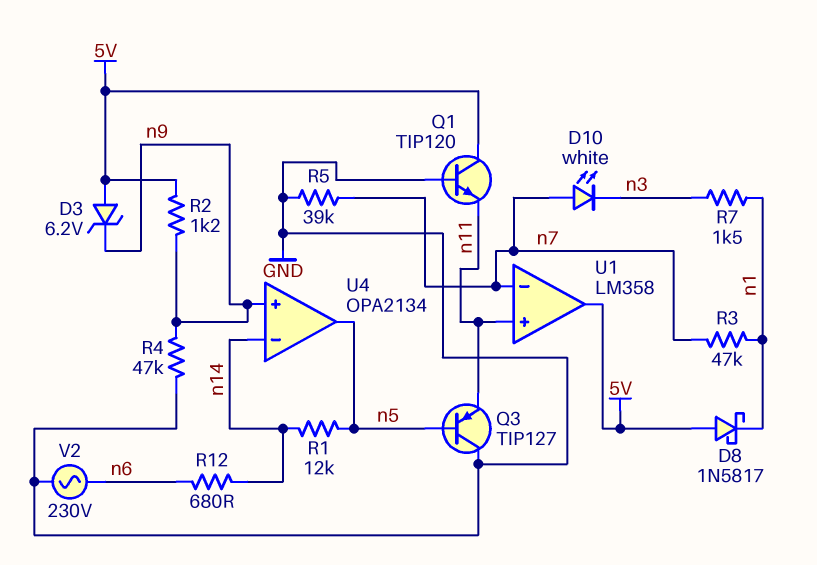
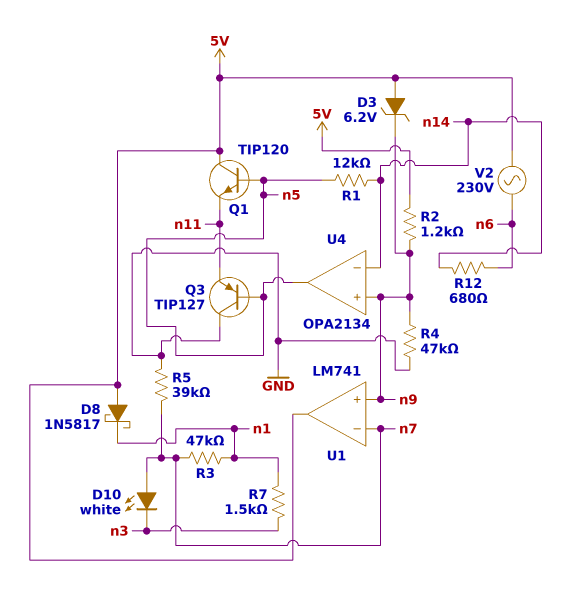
Q1: NPN TIP120 (B GND, C 5V, E n11) -> NPN TIP120 (B n5, C 5V, E n11)
U1: LM358 -> LM741
U1 pin in+: n11 -> n9
V2: AC 230V (GND, n6) -> AC 230V (5V, n6)

